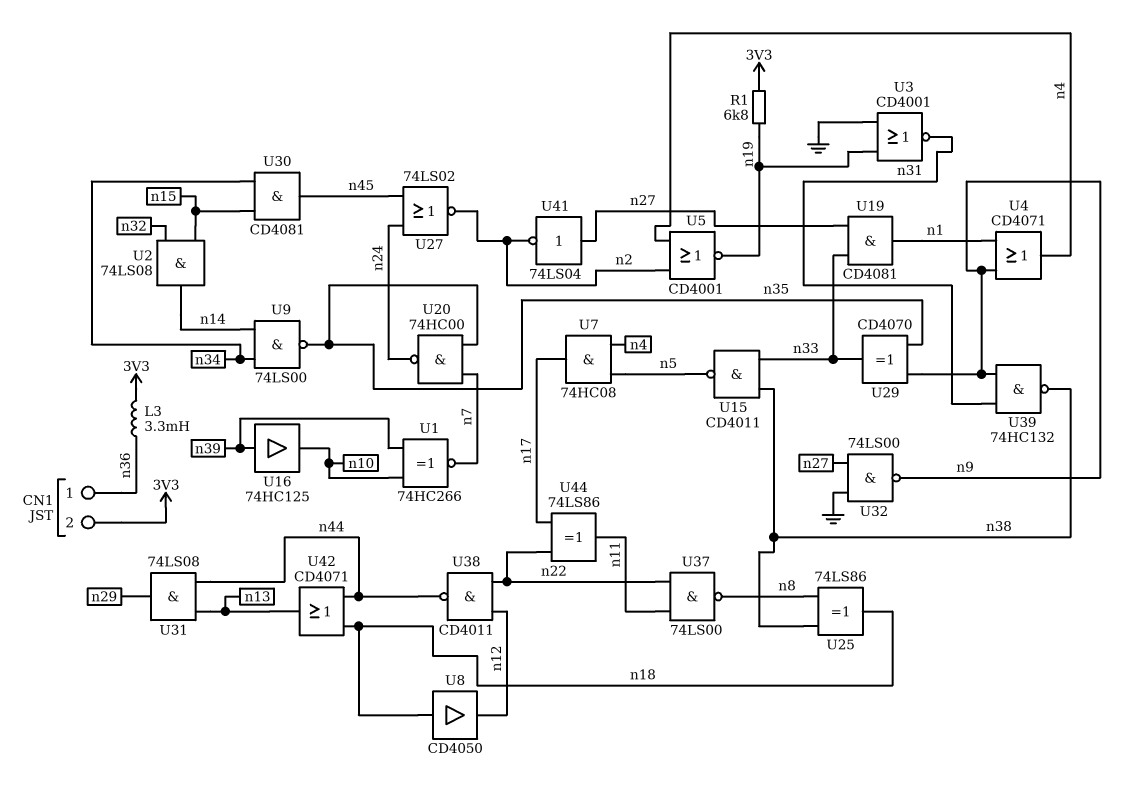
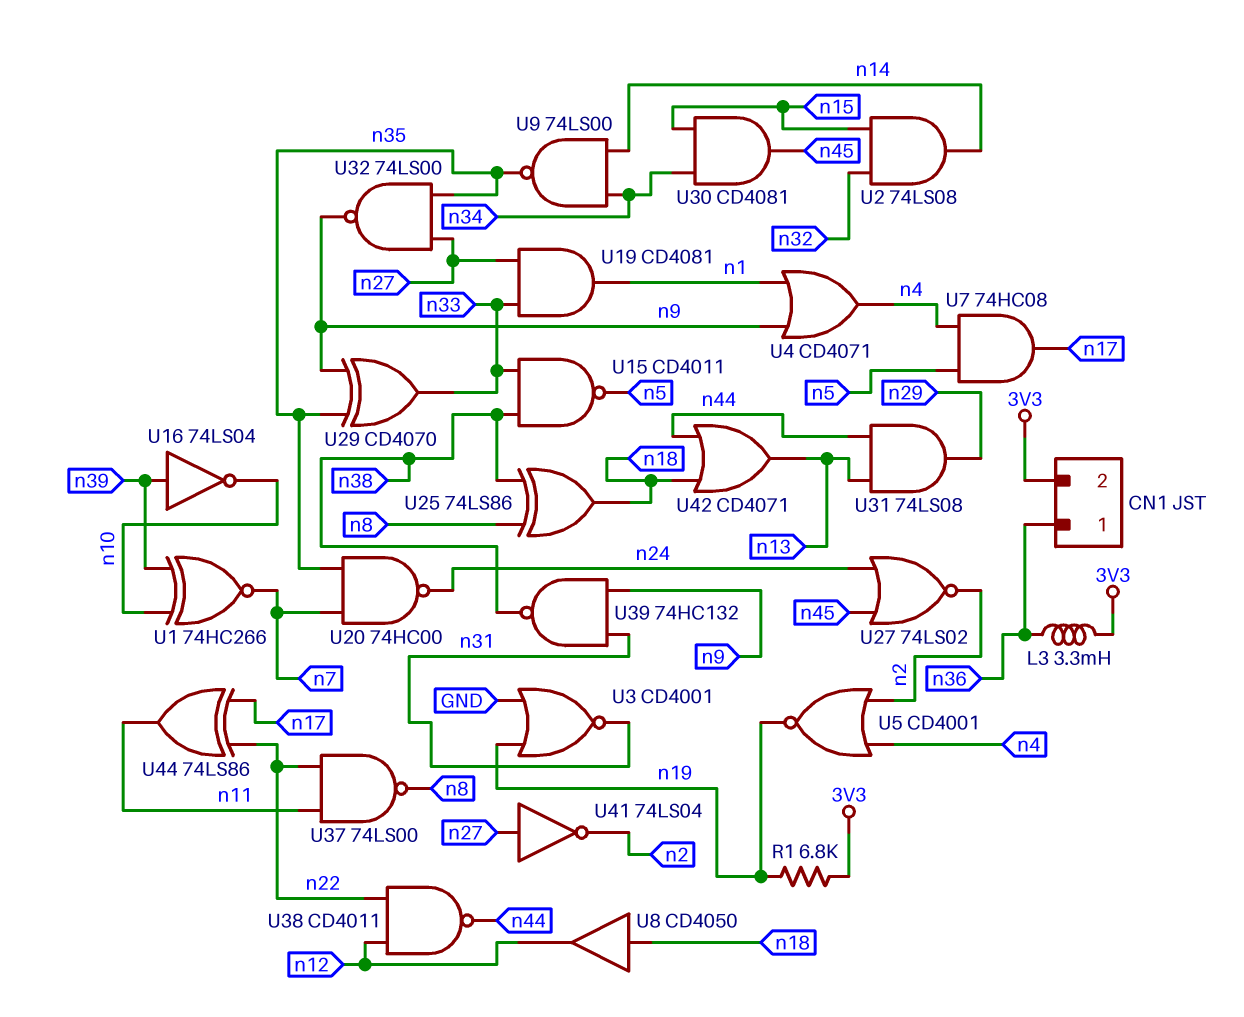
U16: buffer 74HC125 (in n39, out n10) -> NOT 74LS04 (in n39, out n10)
U32: NAND 74LS00 (in GND, in n27, out n9) -> NAND 74LS00 (in n27, in n35, out n9)

